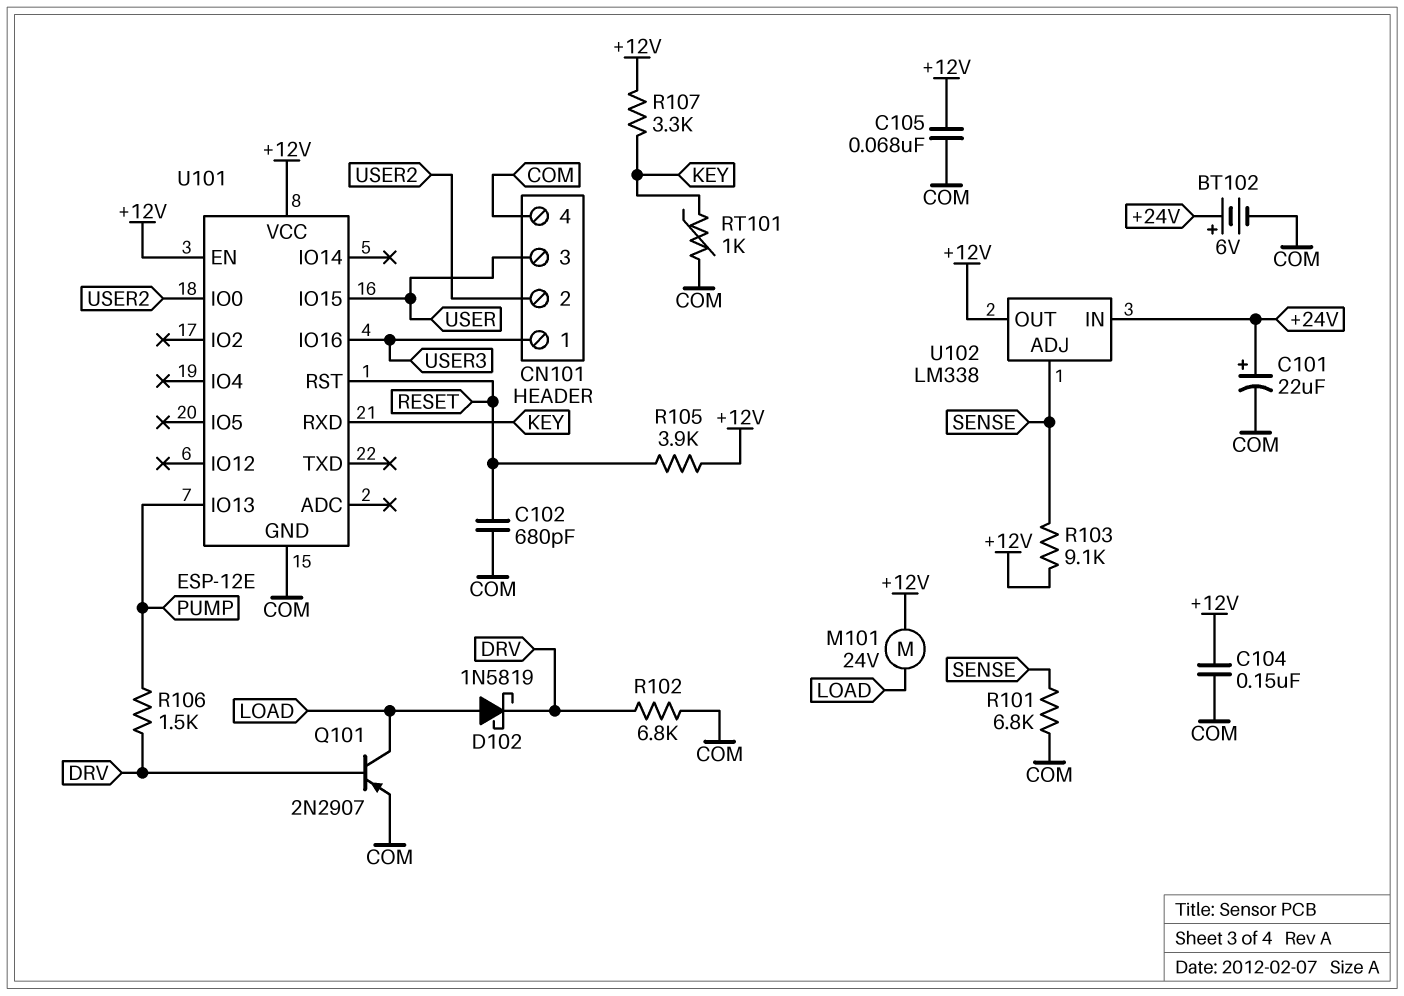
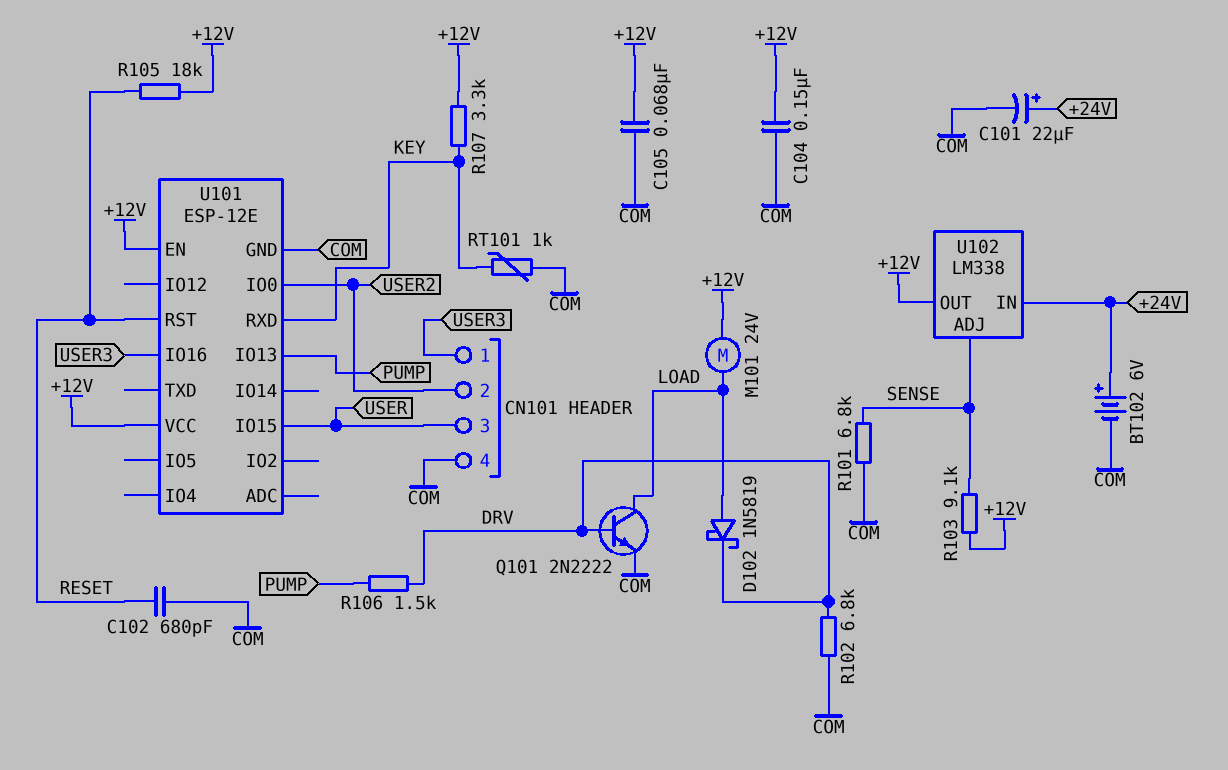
Q101: PNP 2N2907 (B DRV, C LOAD, E COM) -> NPN 2N2222 (B DRV, C LOAD, E COM)
R105: 3.9k (+12V, RESET) -> 18k (+12V, RESET)

